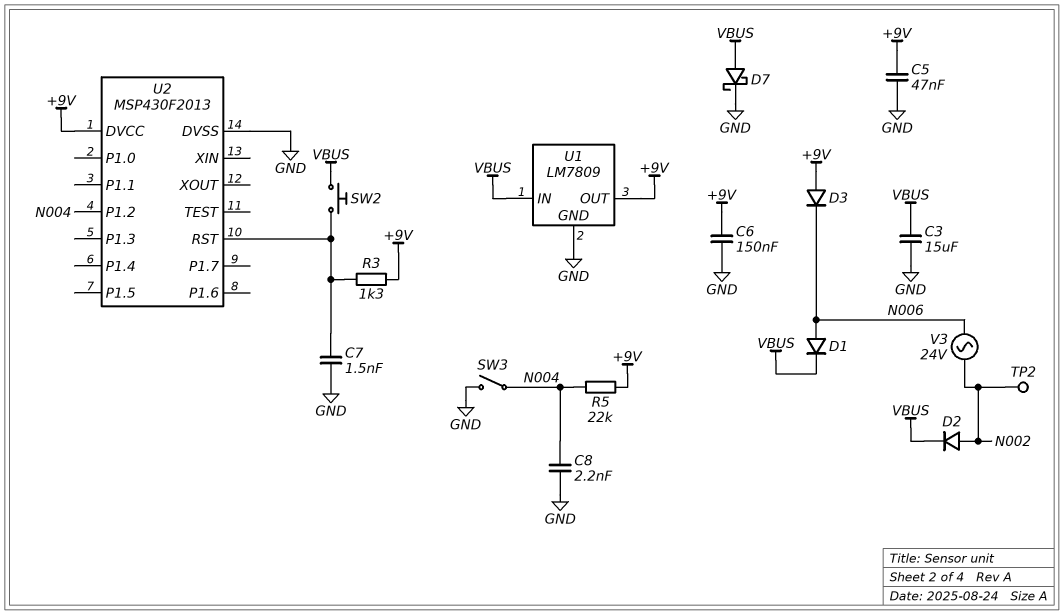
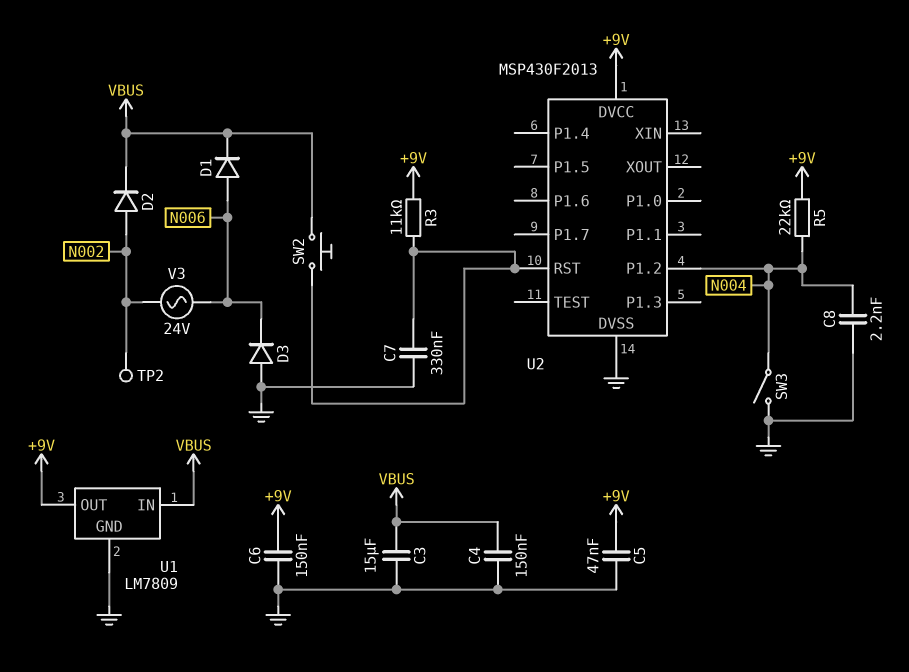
C4: none -> 150nF (GND, VBUS)
C7: 1.5nF (GND, U2/RST) -> 330nF (GND, U2/RST)
D3: diode (A +9V, K N006) -> diode (A GND, K N006)
D7: schottky (A VBUS, K GND) -> none
R3: 1.3k (+9V, U2/RST) -> 11k (+9V, U2/RST)

